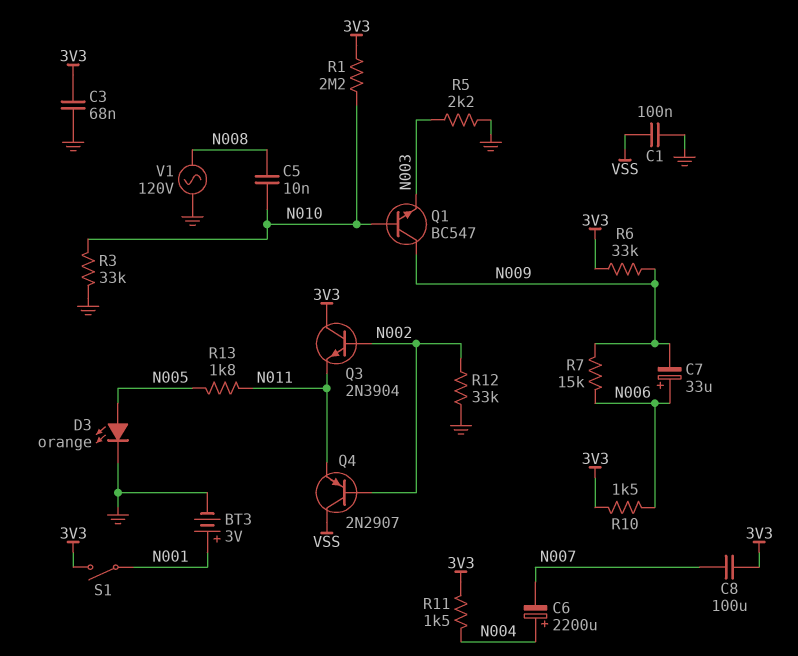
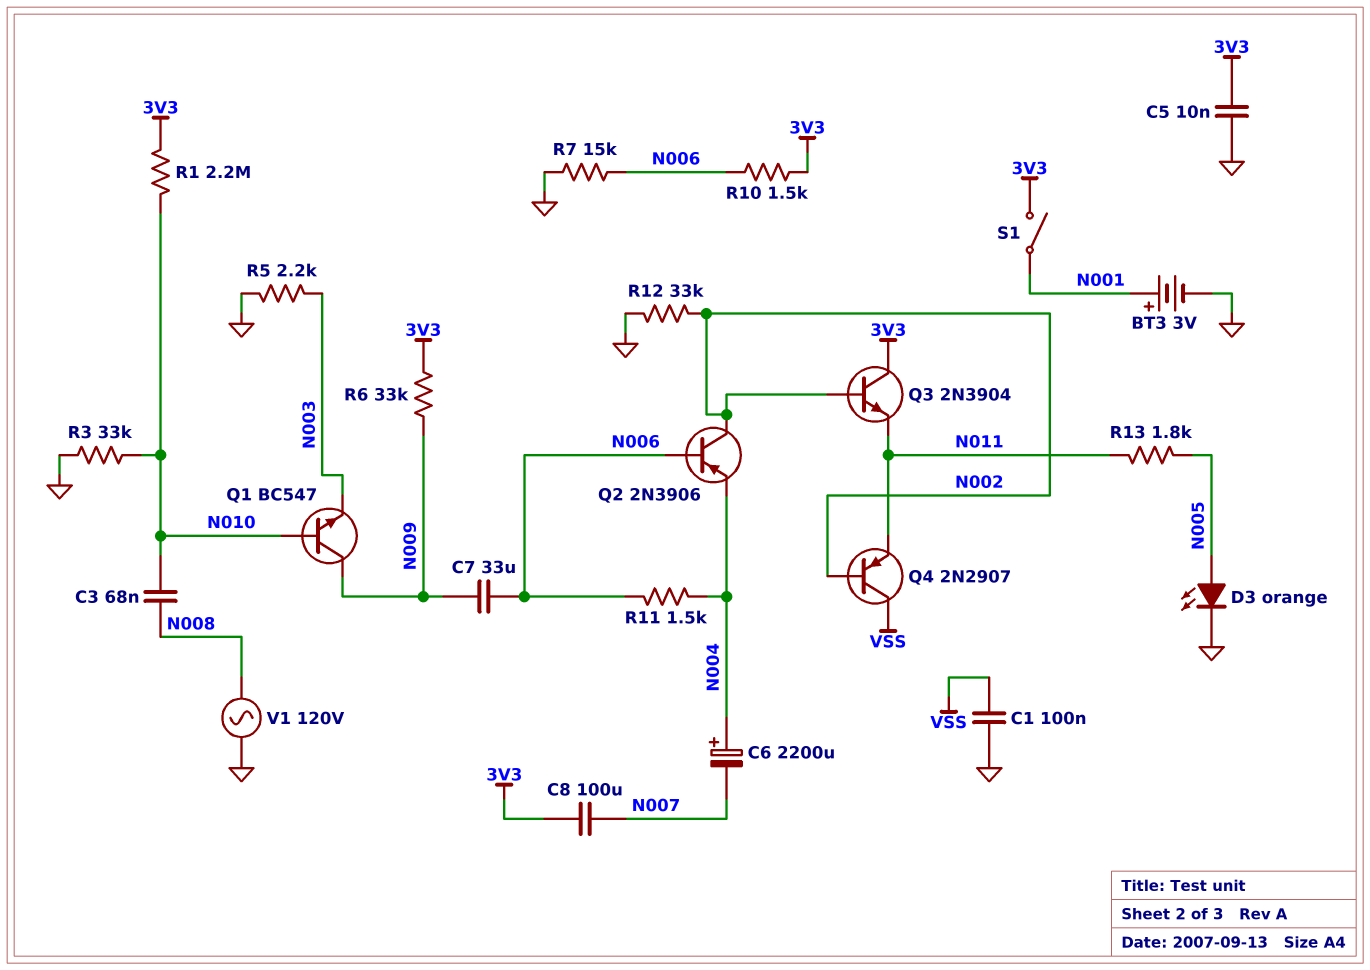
C3: 68nF (3V3, GND) -> 68nF (N008, N010)
C5: 10nF (N008, N010) -> 10nF (3V3, GND)
C7: 33uF (plus N006, minus N009) -> 33uF (N006, N009)
Q2: none -> PNP 2N3906 (B N006, C N002, E N004)
R7: 15k (N006, N009) -> 15k (GND, N006)
R11: 1.5k (3V3, N004) -> 1.5k (N004, N006)

